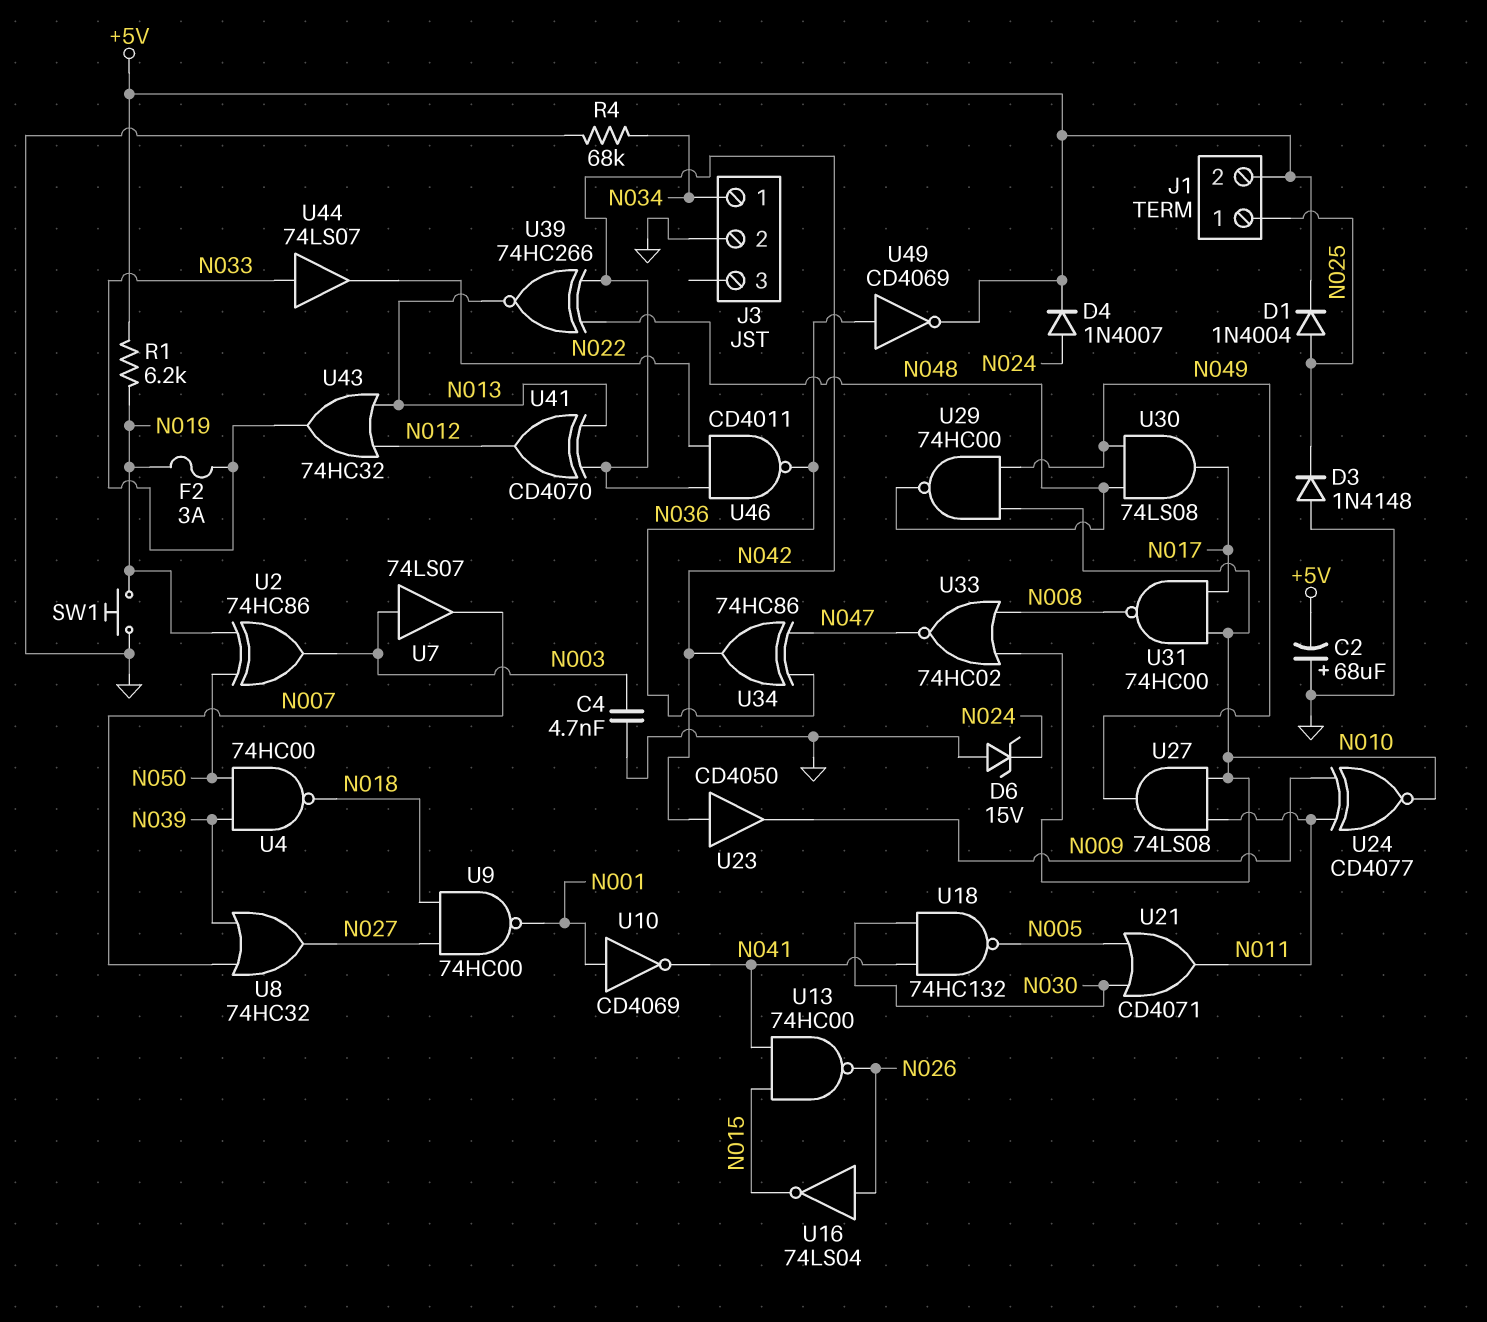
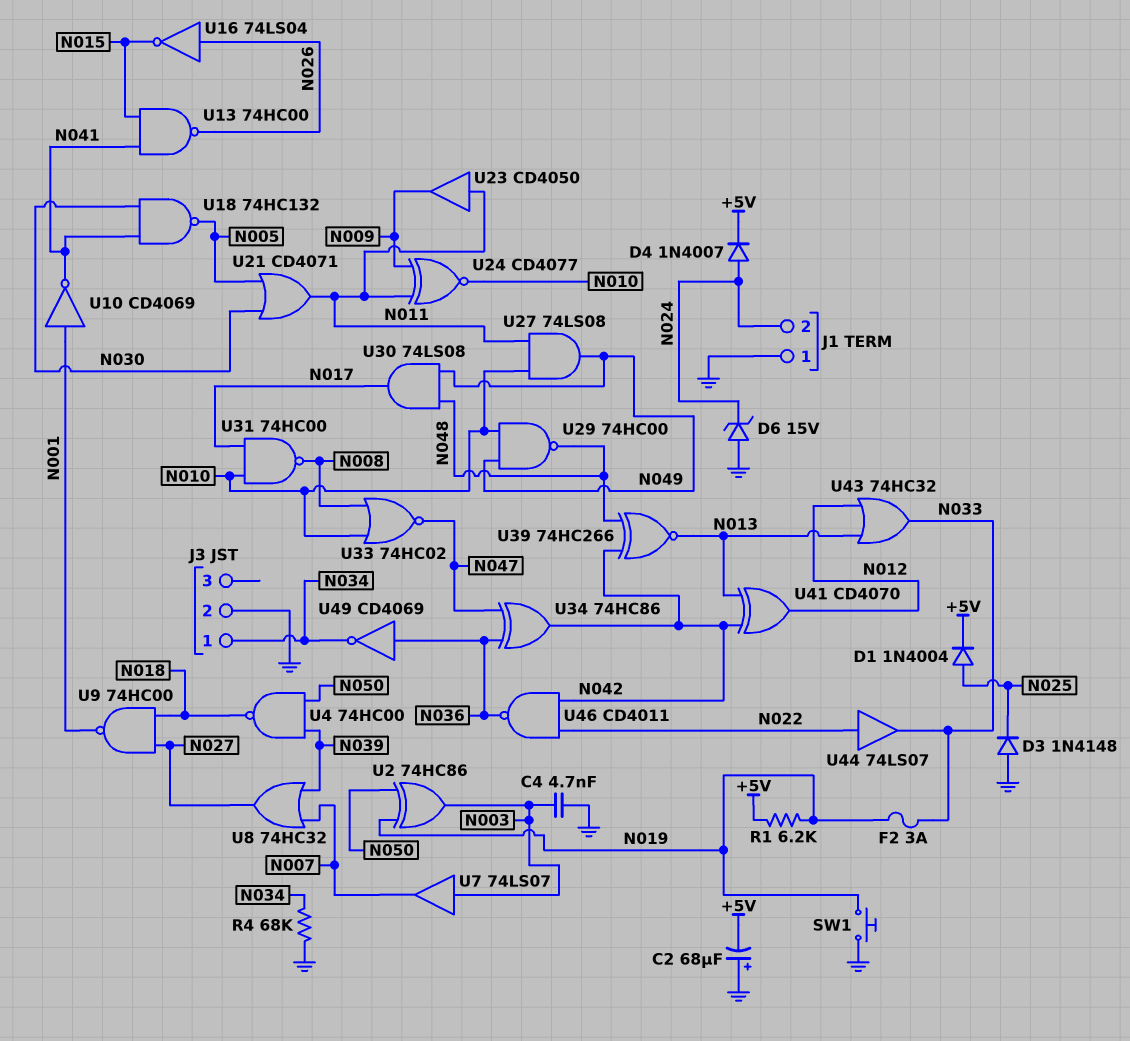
J1 pin 1: N025 -> GND
J1 pin 2: +5V -> N024
U23: buffer CD4050 (in N042, out N009) -> buffer CD4050 (in N011, out N009)
U44: buffer 74LS07 (in N033, out N022) -> buffer 74LS07 (in N022, out N033)
U49: NOT CD4069 (in N036, out +5V) -> NOT CD4069 (in N036, out N034)

